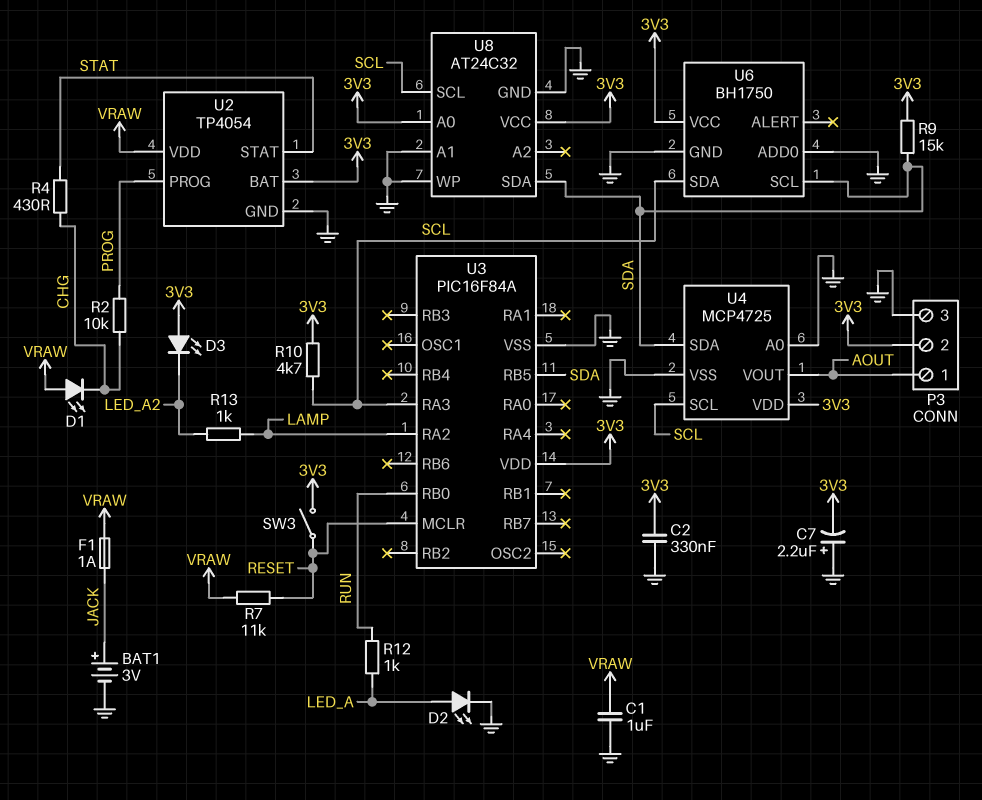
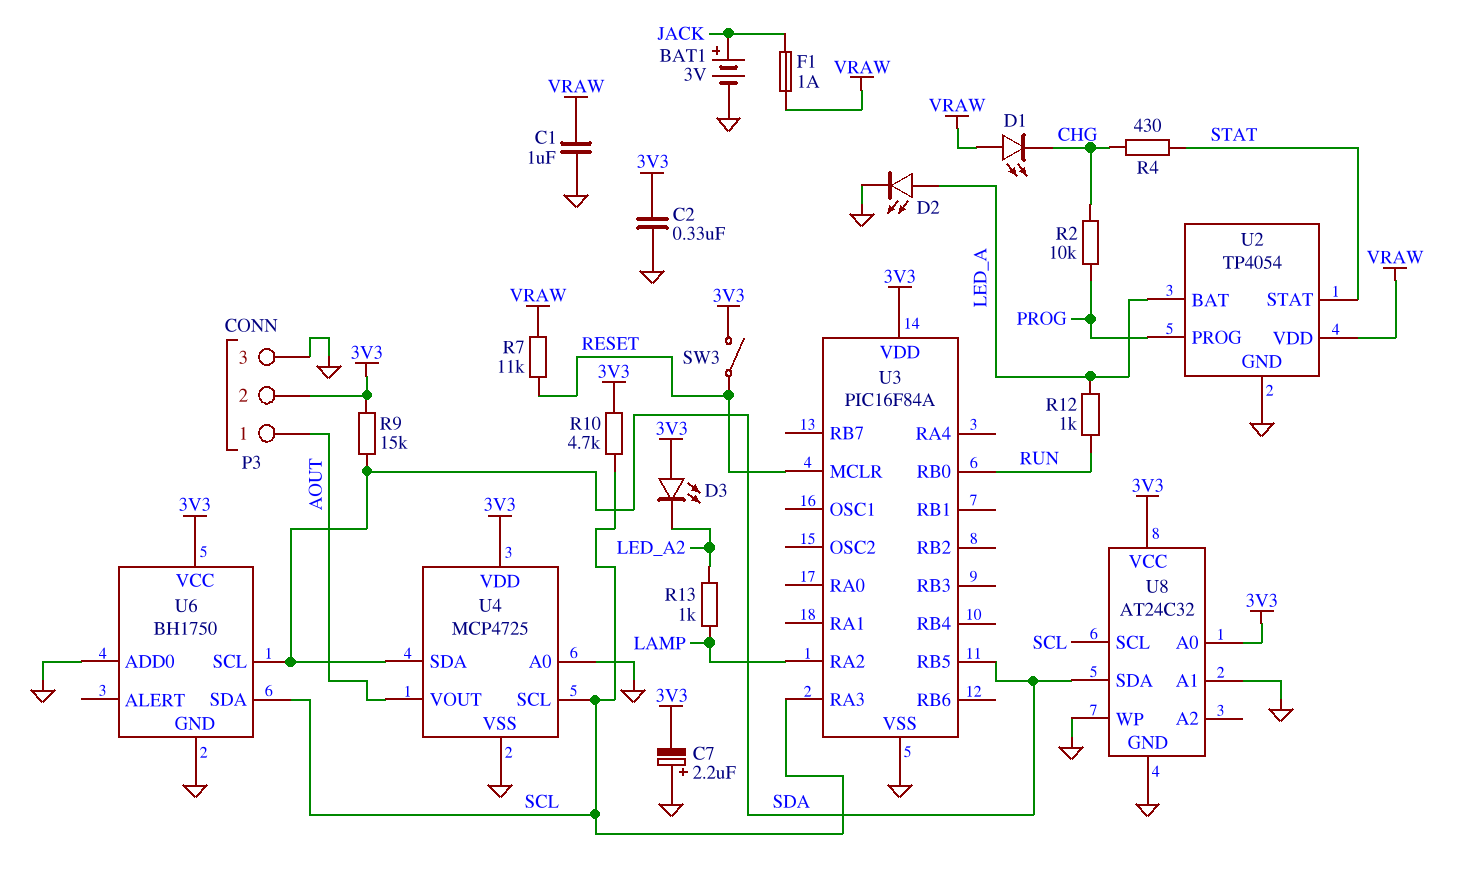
U2 pin BAT: 3V3 -> LED_A

